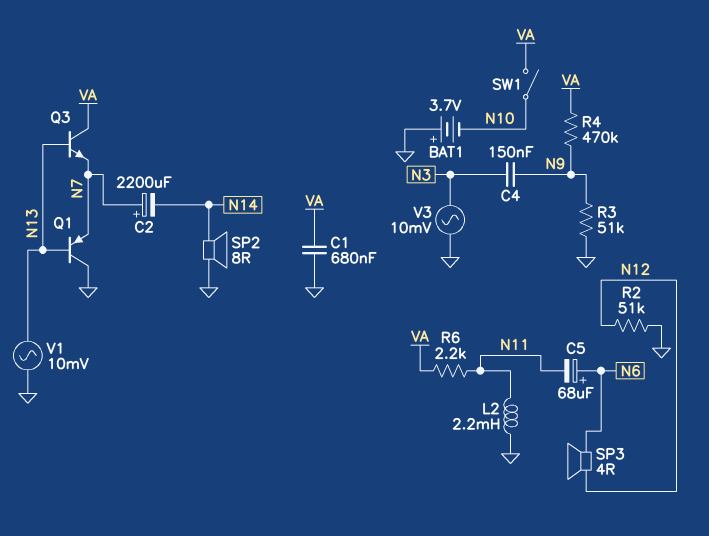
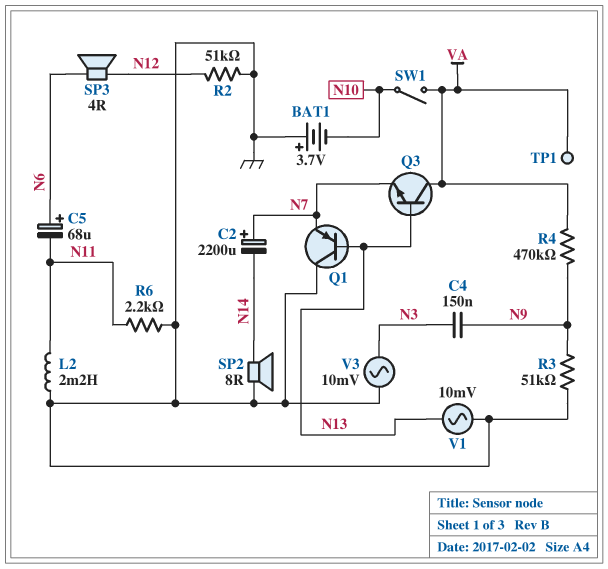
C1: 680nF (GND, VA) -> none
R6: 2.2k (N11, VA) -> 2.2k (GND, N11)
TP1: none -> test point (VA)

